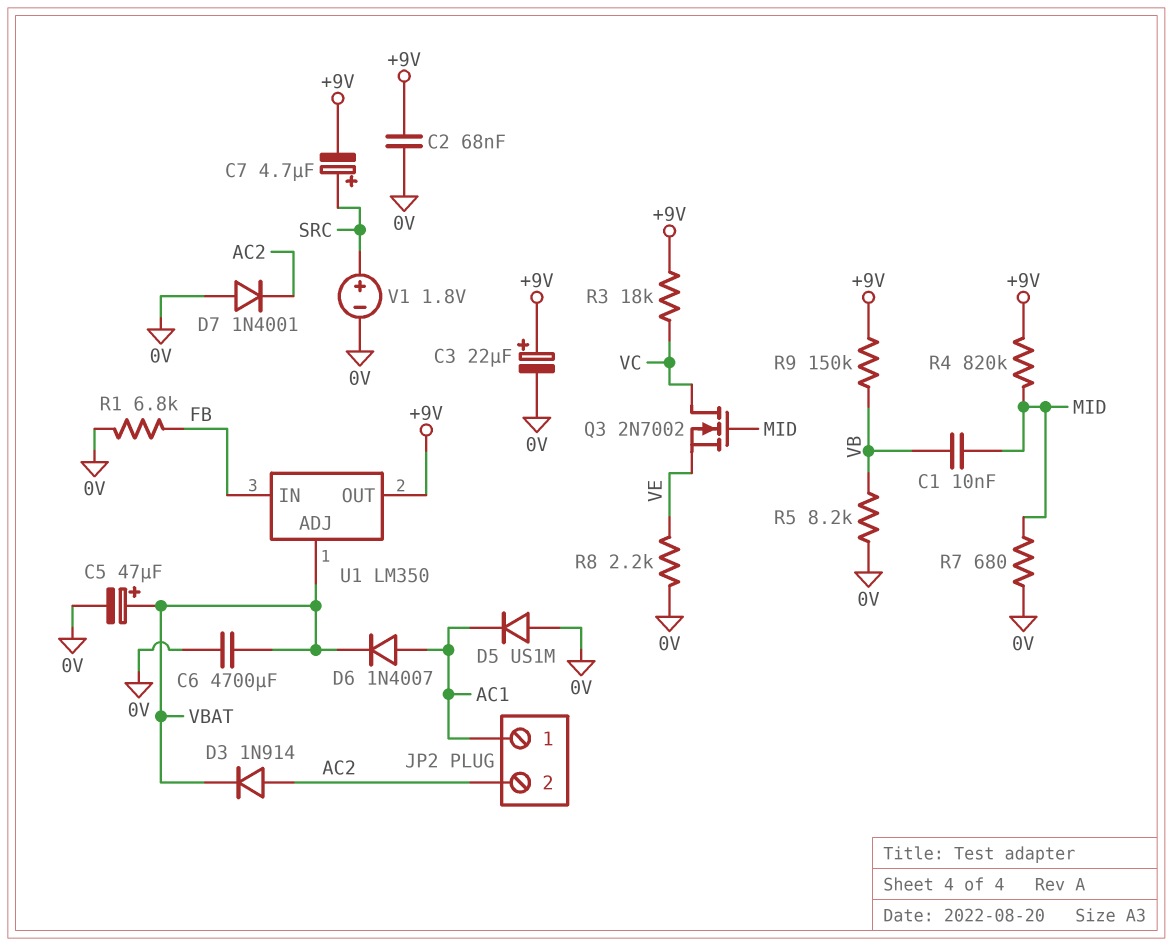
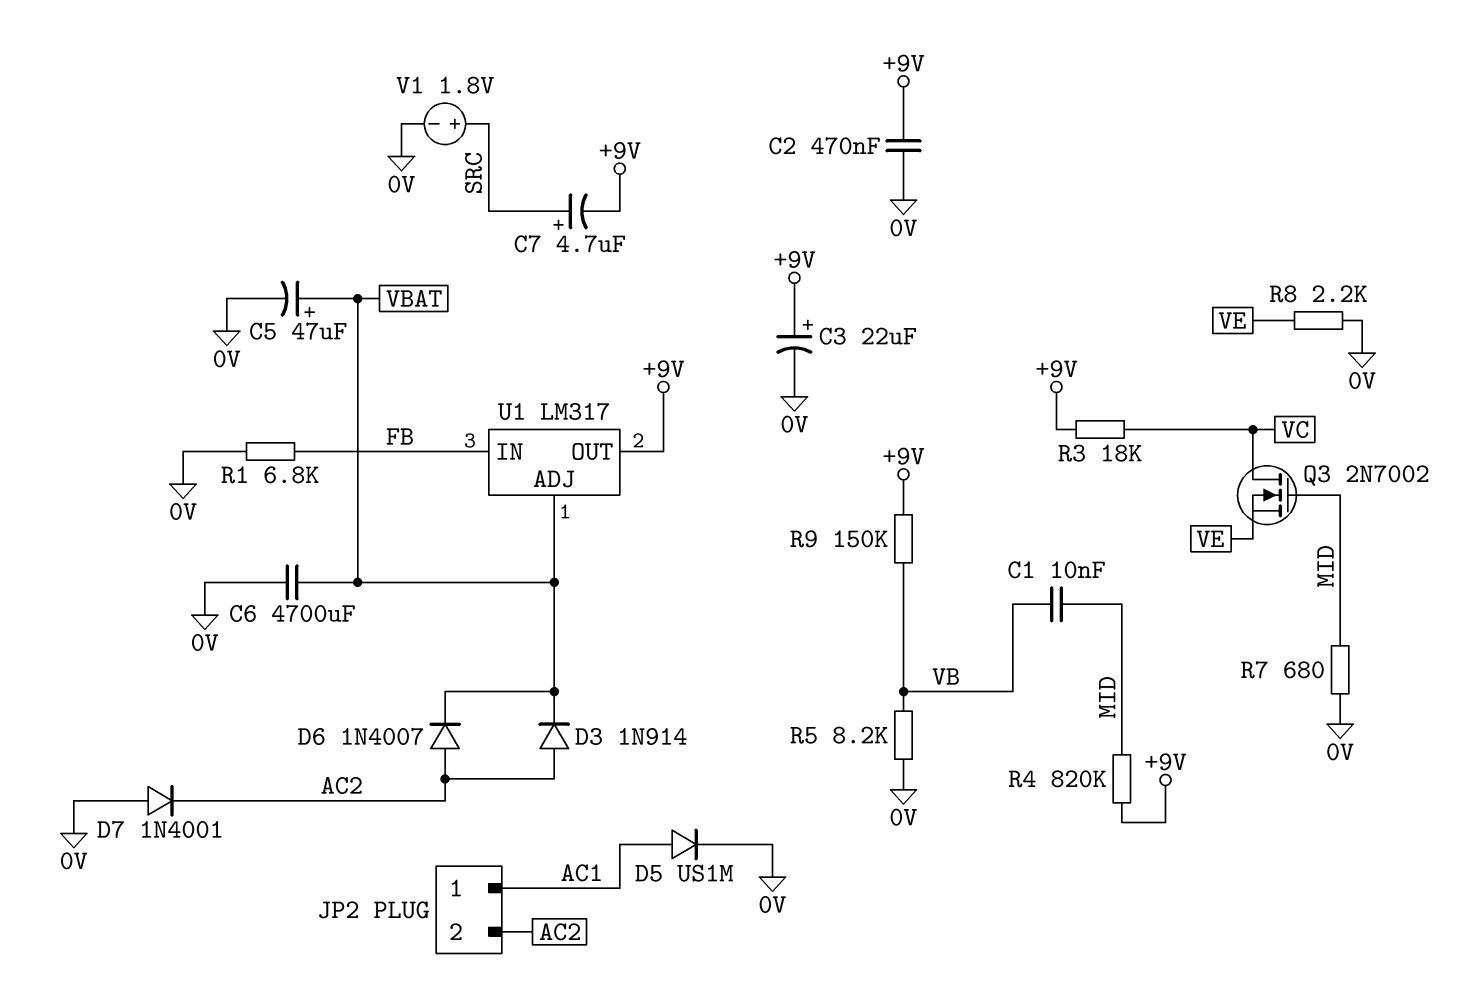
C2: 68nF (+9V, 0V) -> 470nF (+9V, 0V)
D5: diode US1M (A 0V, K AC1) -> diode US1M (A AC1, K 0V)
D6: diode 1N4007 (A AC1, K VBAT) -> diode 1N4007 (A AC2, K VBAT)
U1: LM350 -> LM317

